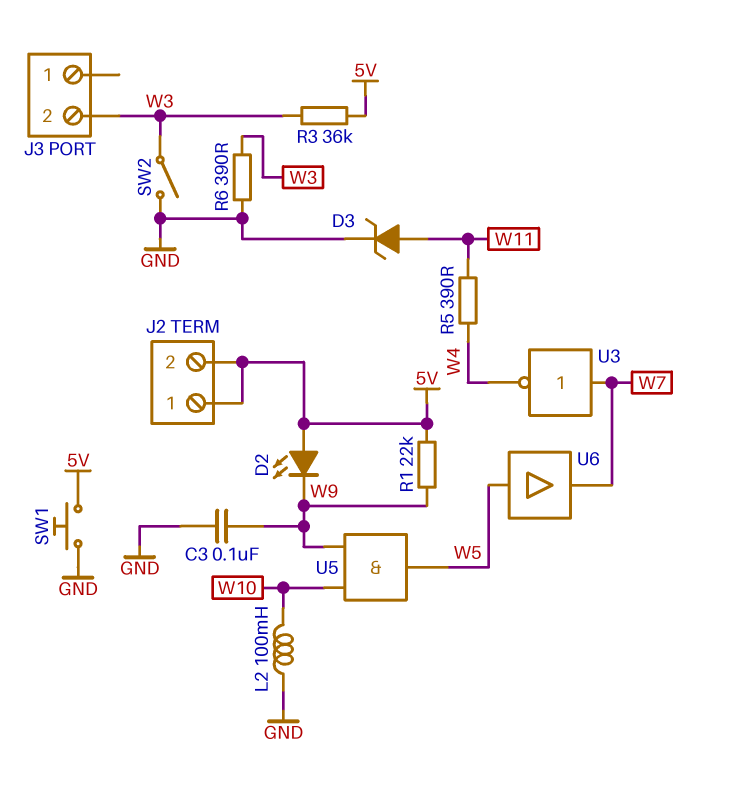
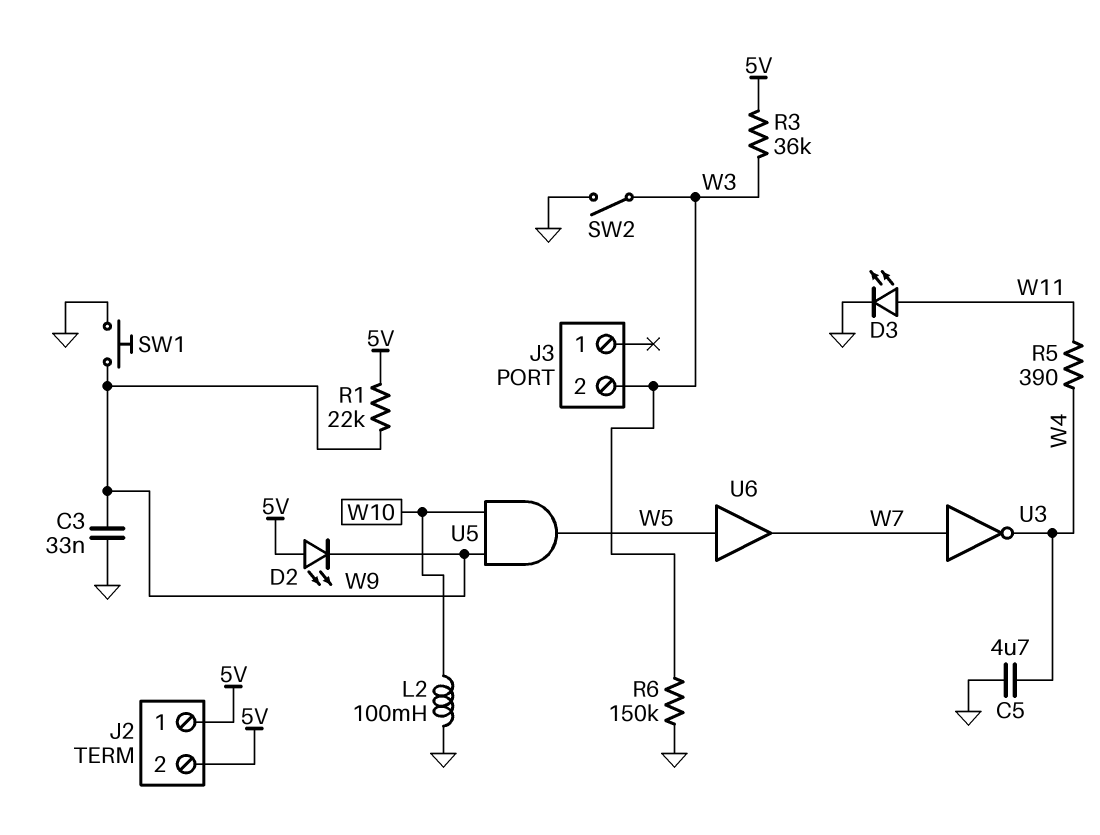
C3: 100nF (GND, W9) -> 33nF (GND, W9)
C5: none -> 4.7uF (GND, W4)
D3: zener (A W11, K GND) -> LED (A W11, K GND)
R6: 390 (GND, W3) -> 150k (GND, W3)
SW1: button (5V, GND) -> button (GND, W9)

